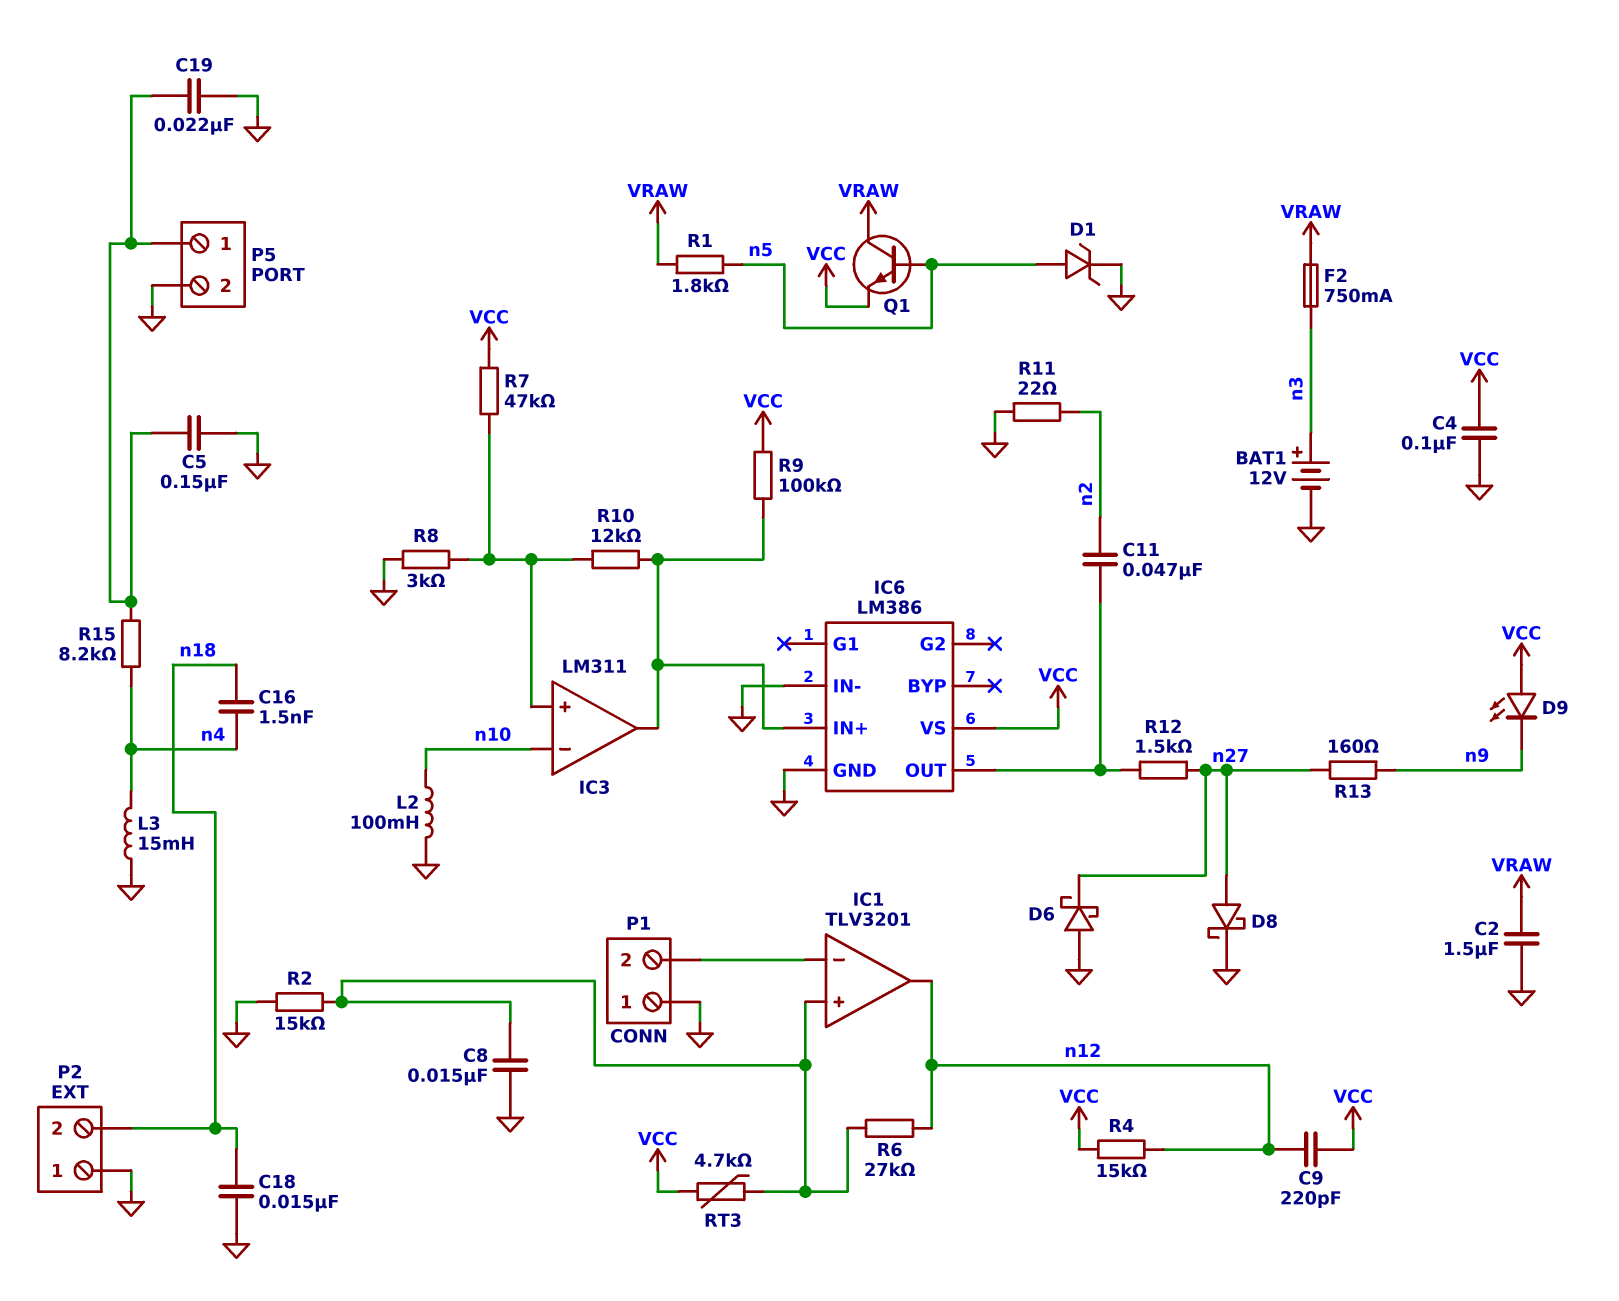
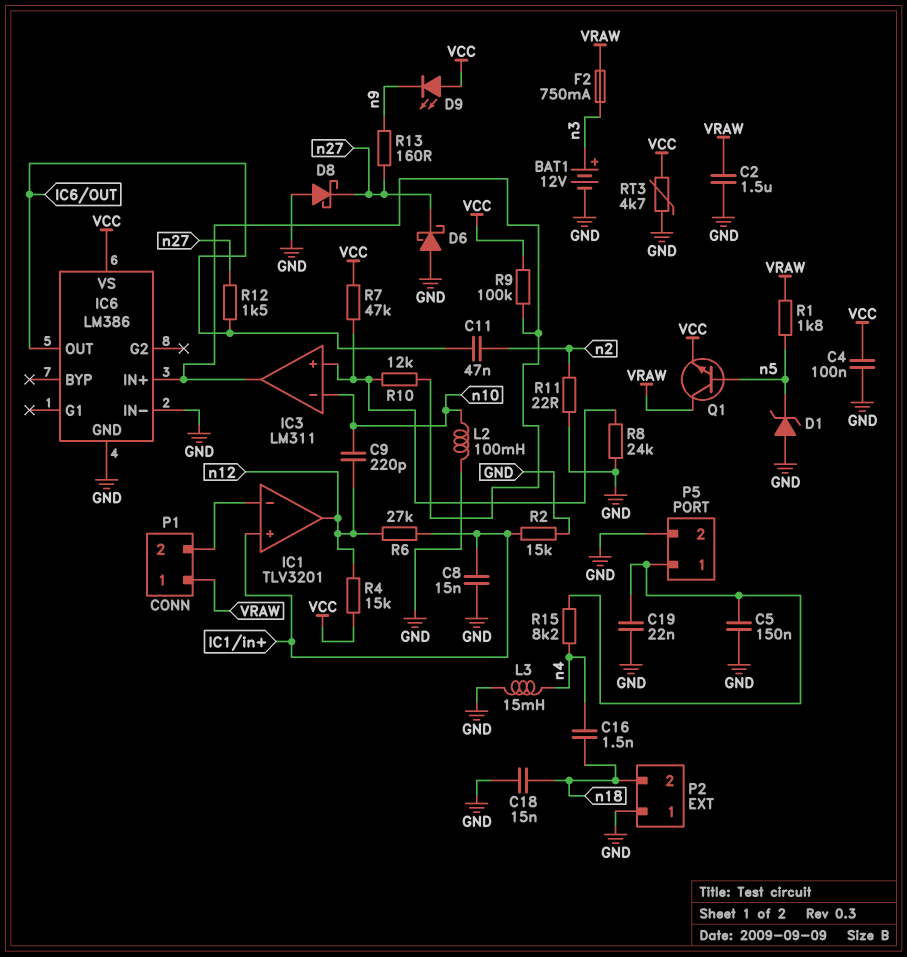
C9: 220pF (VCC, n12) -> 220pF (n10, n12)
D1: zener (A n5, K GND) -> zener (A GND, K n5)
D8: schottky (A n27, K GND) -> schottky (A GND, K n27)
P1 pin 1: GND -> VRAW
R8: 3k (GND, IC3/in+) -> 24k (GND, IC3/in+)
RT3: 4.7k (IC1/in+, VCC) -> 4.7k (GND, VCC)

